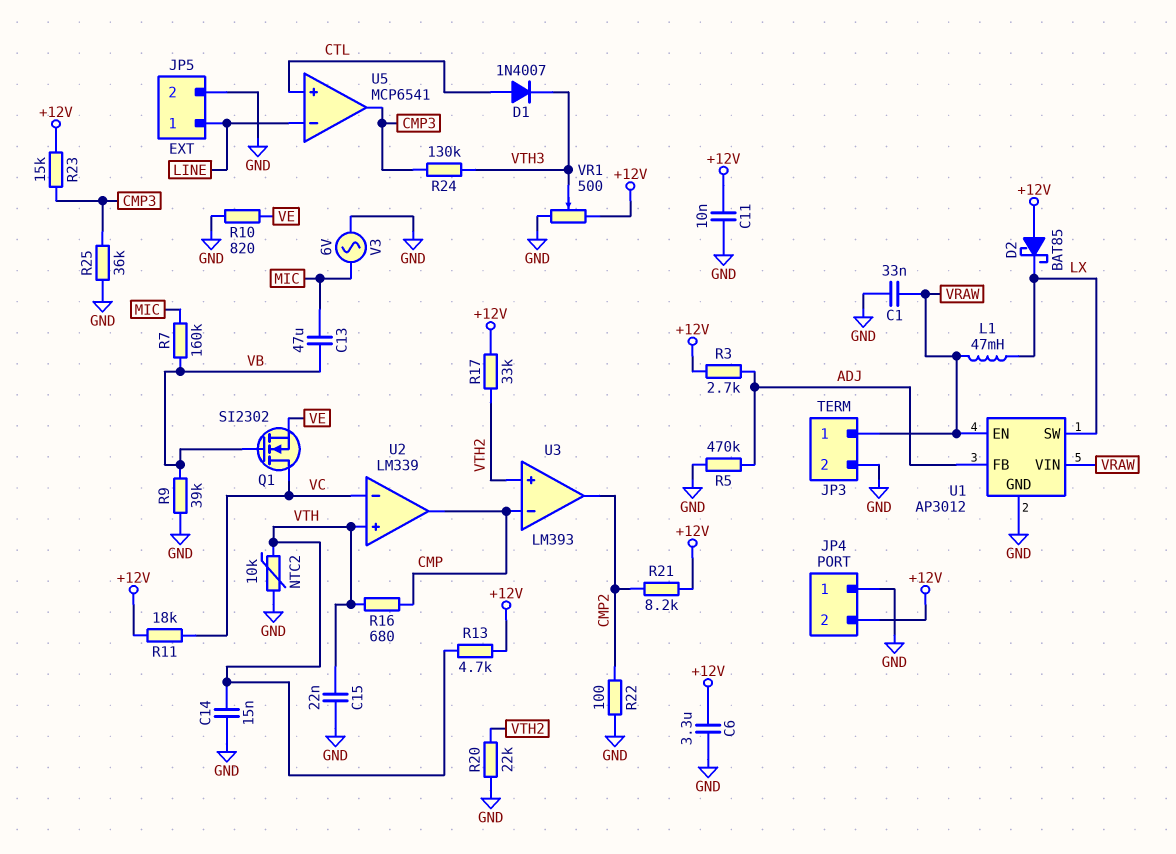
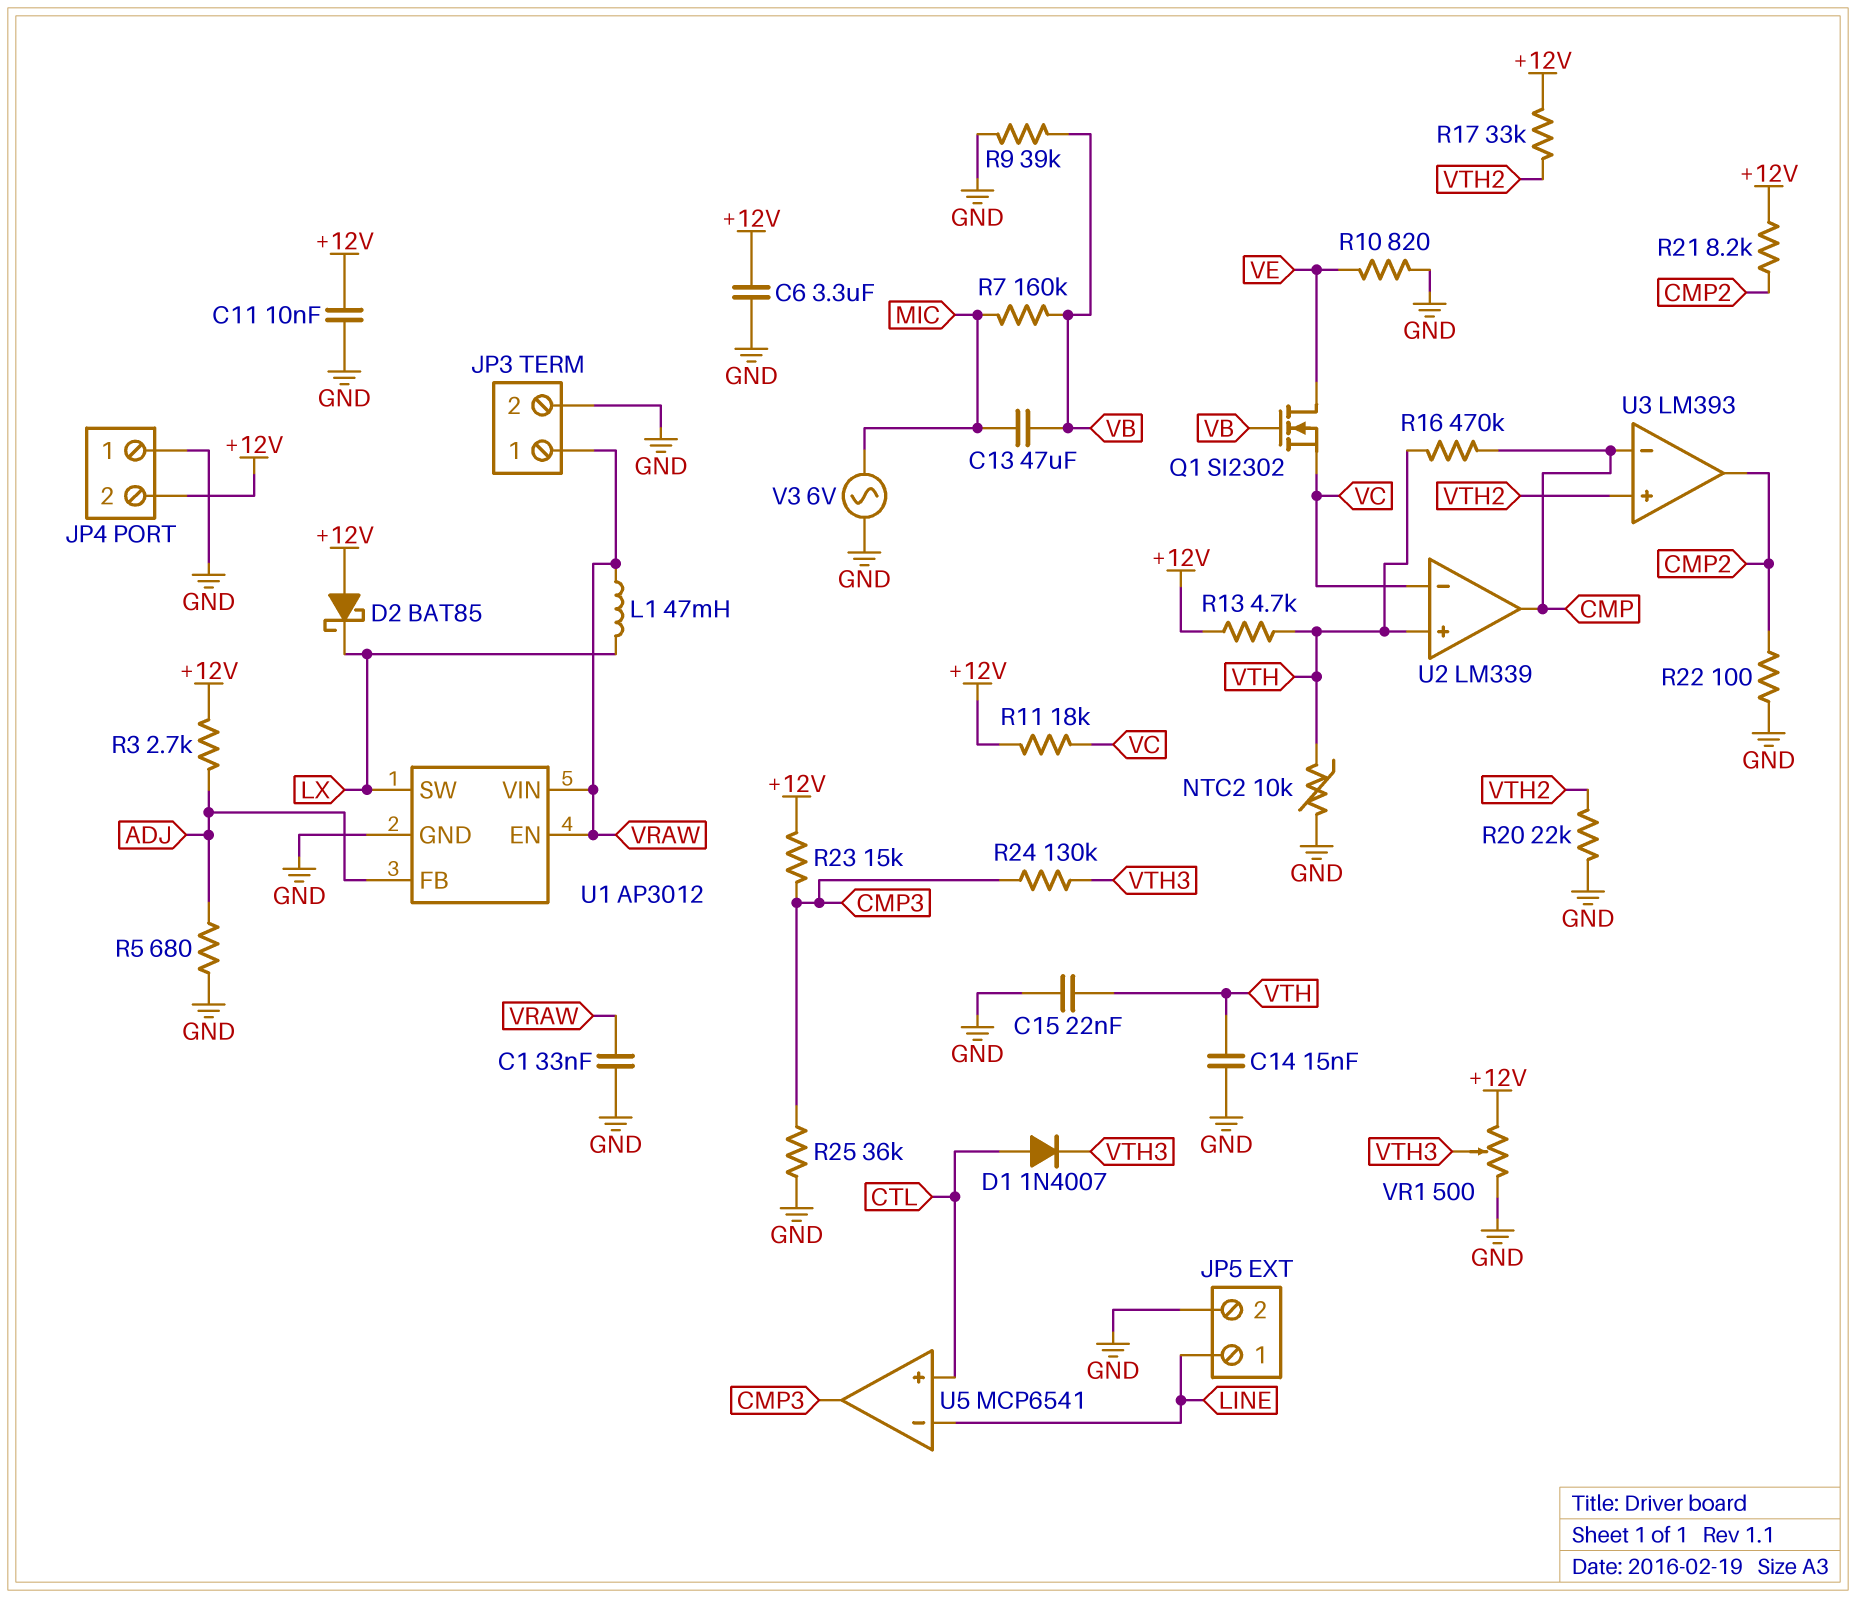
Q1: NMOS SI2302 (G VB, D VC, S VE) -> NMOS SI2302 (G VB, D VE, S VC)
R5: 470k (ADJ, GND) -> 680 (ADJ, GND)
R16: 680 (CMP, VTH) -> 470k (CMP, VTH)

